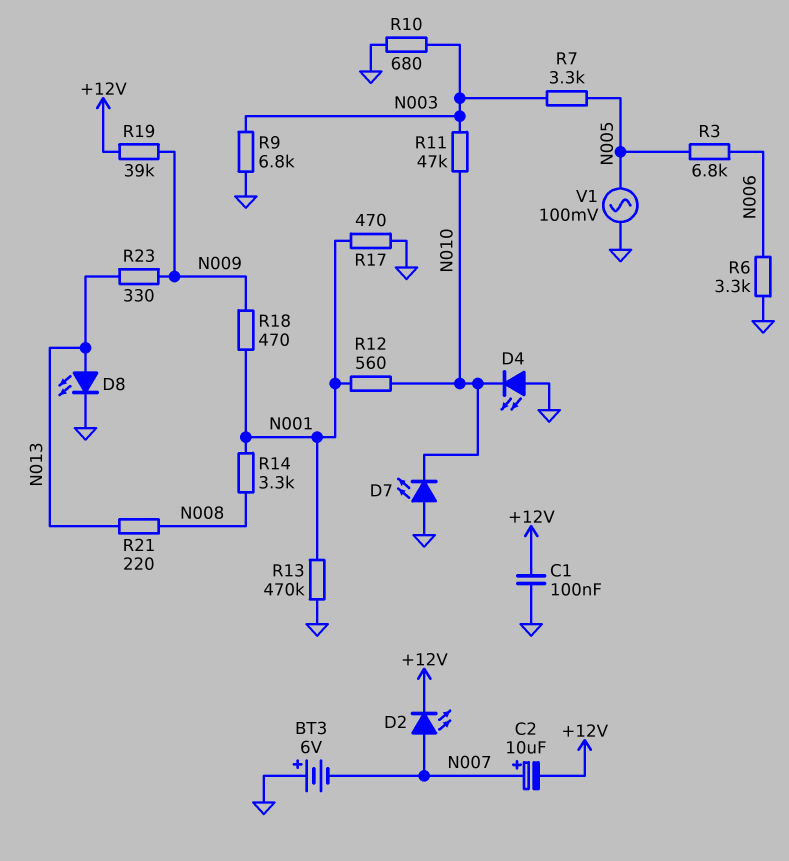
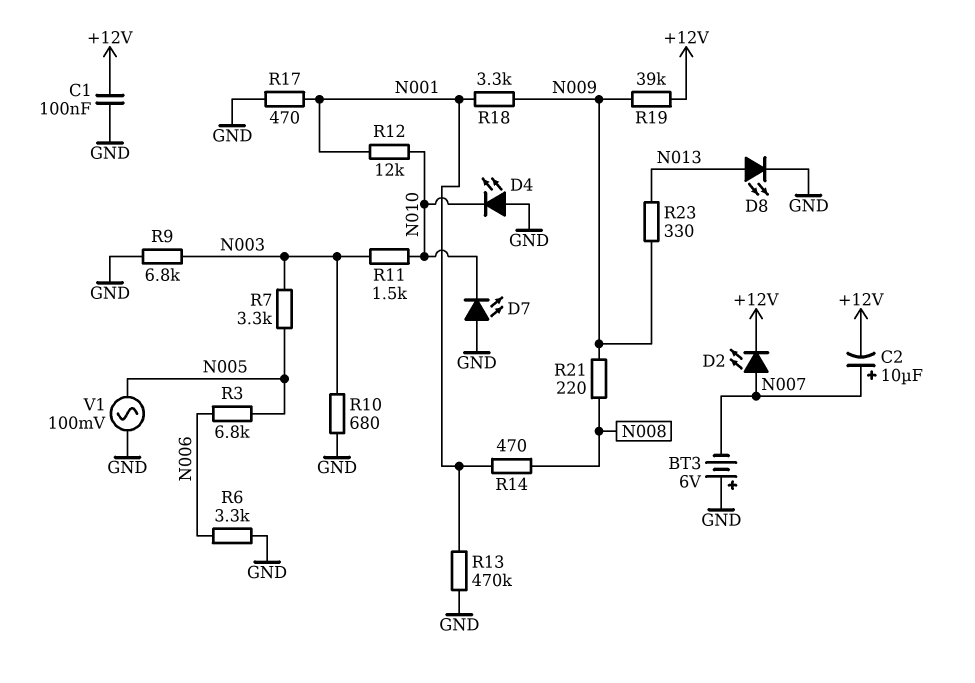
R11: 47k (N003, N010) -> 1.5k (N003, N010)
R12: 560 (N001, N010) -> 12k (N001, N010)
R14: 3.3k (N001, N008) -> 470 (N001, N008)
R18: 470 (N001, N009) -> 3.3k (N001, N009)
R21: 220 (N008, N013) -> 220 (N008, N009)

